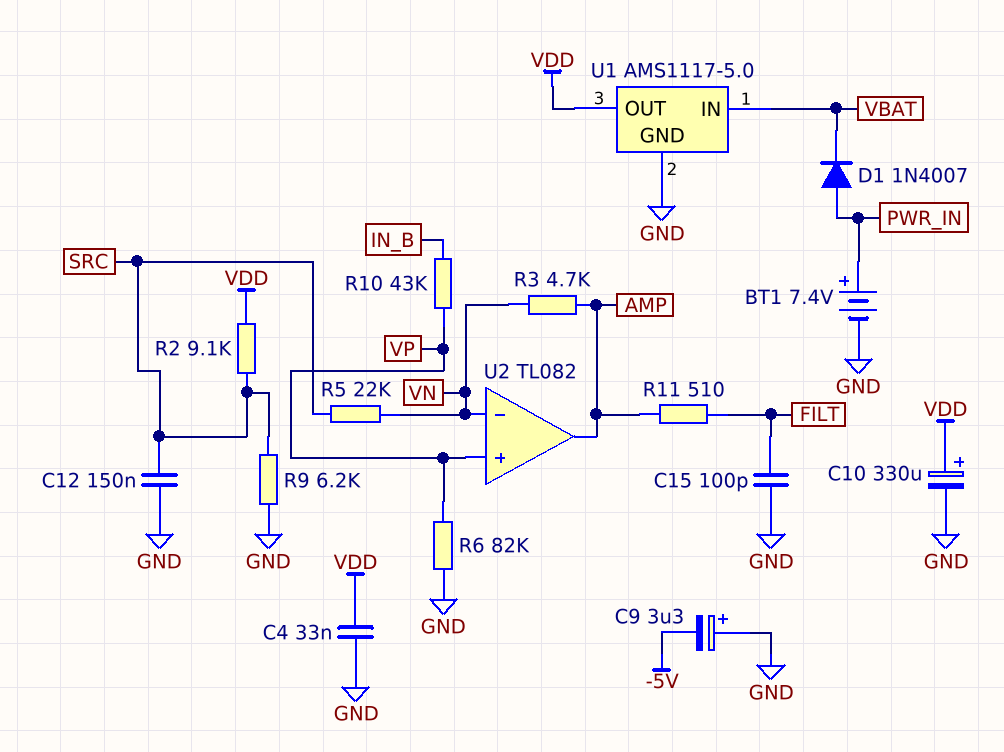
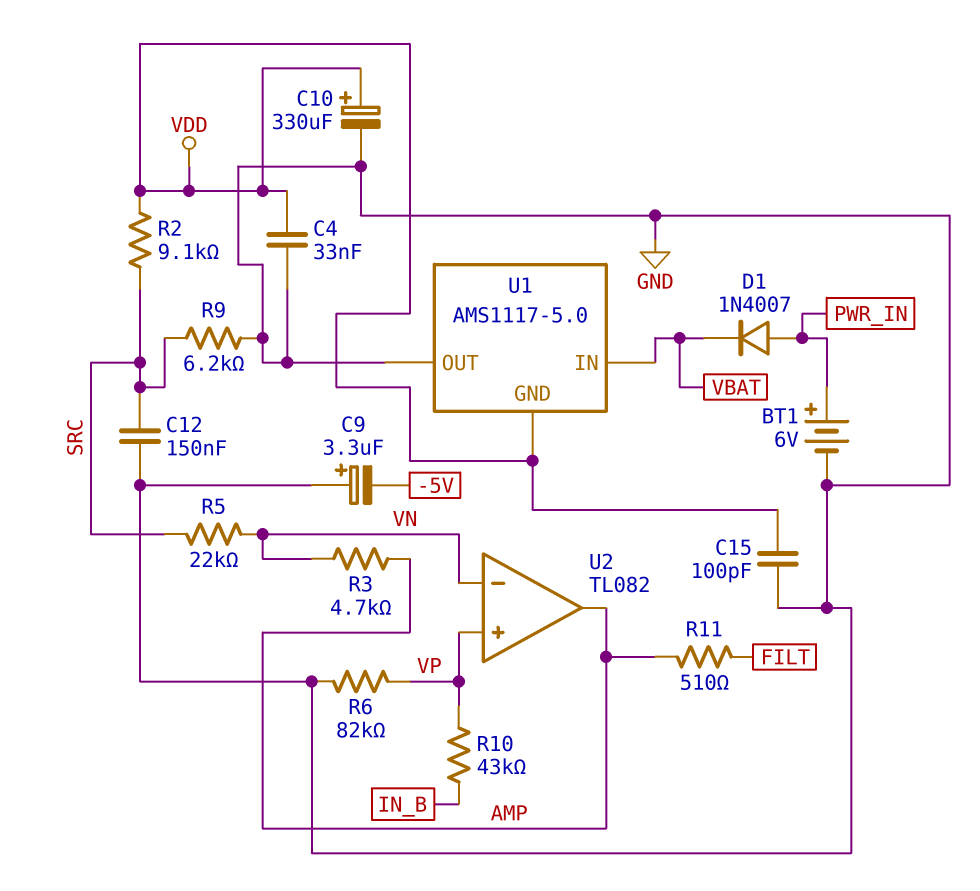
BT1: 7.4V (plus PWR_IN, minus GND) -> 6V (plus PWR_IN, minus GND)
C15: 100pF (FILT, GND) -> 100pF (GND, VDD)
U1 pin GND: GND -> VDD
U1 pin OUT: VDD -> GND

